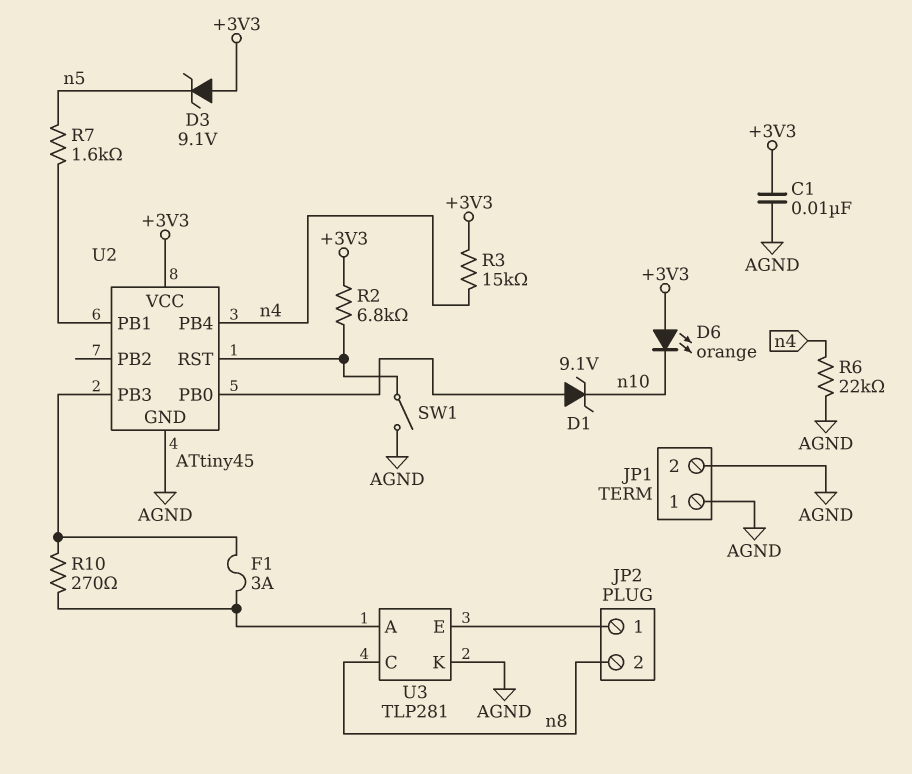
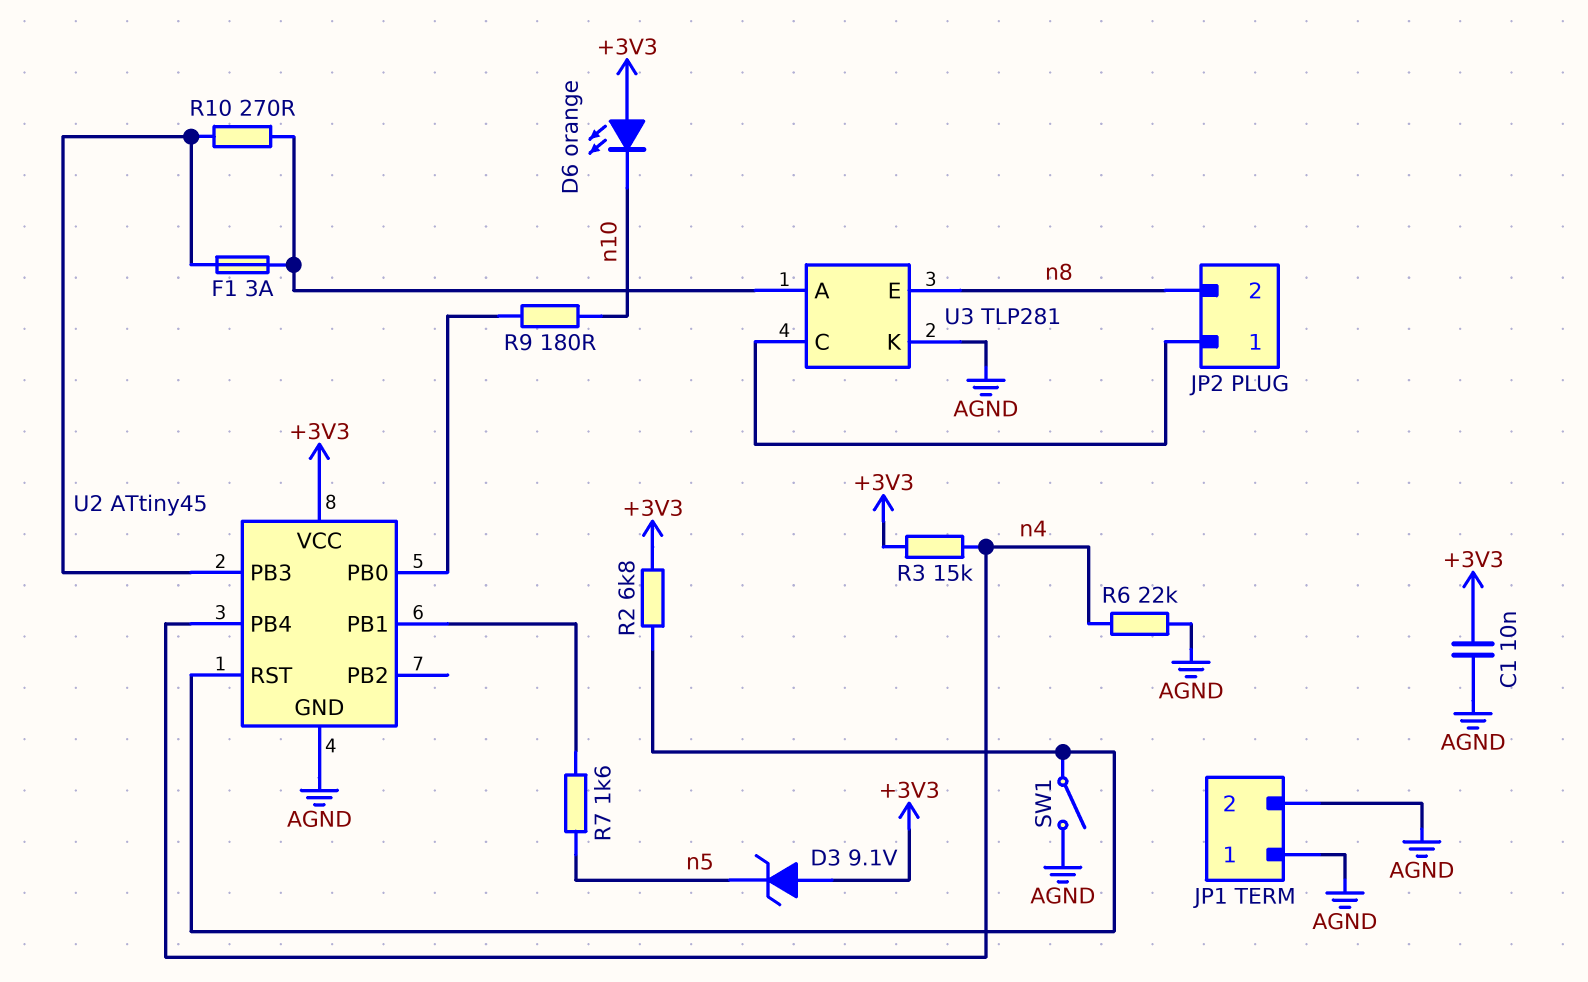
D1: zener 9.1V (A U2/PB0, K n10) -> none
R9: none -> 180 (U2/PB0, n10)
U3 pin C: n8 -> JP2/1
U3 pin E: JP2/1 -> n8

